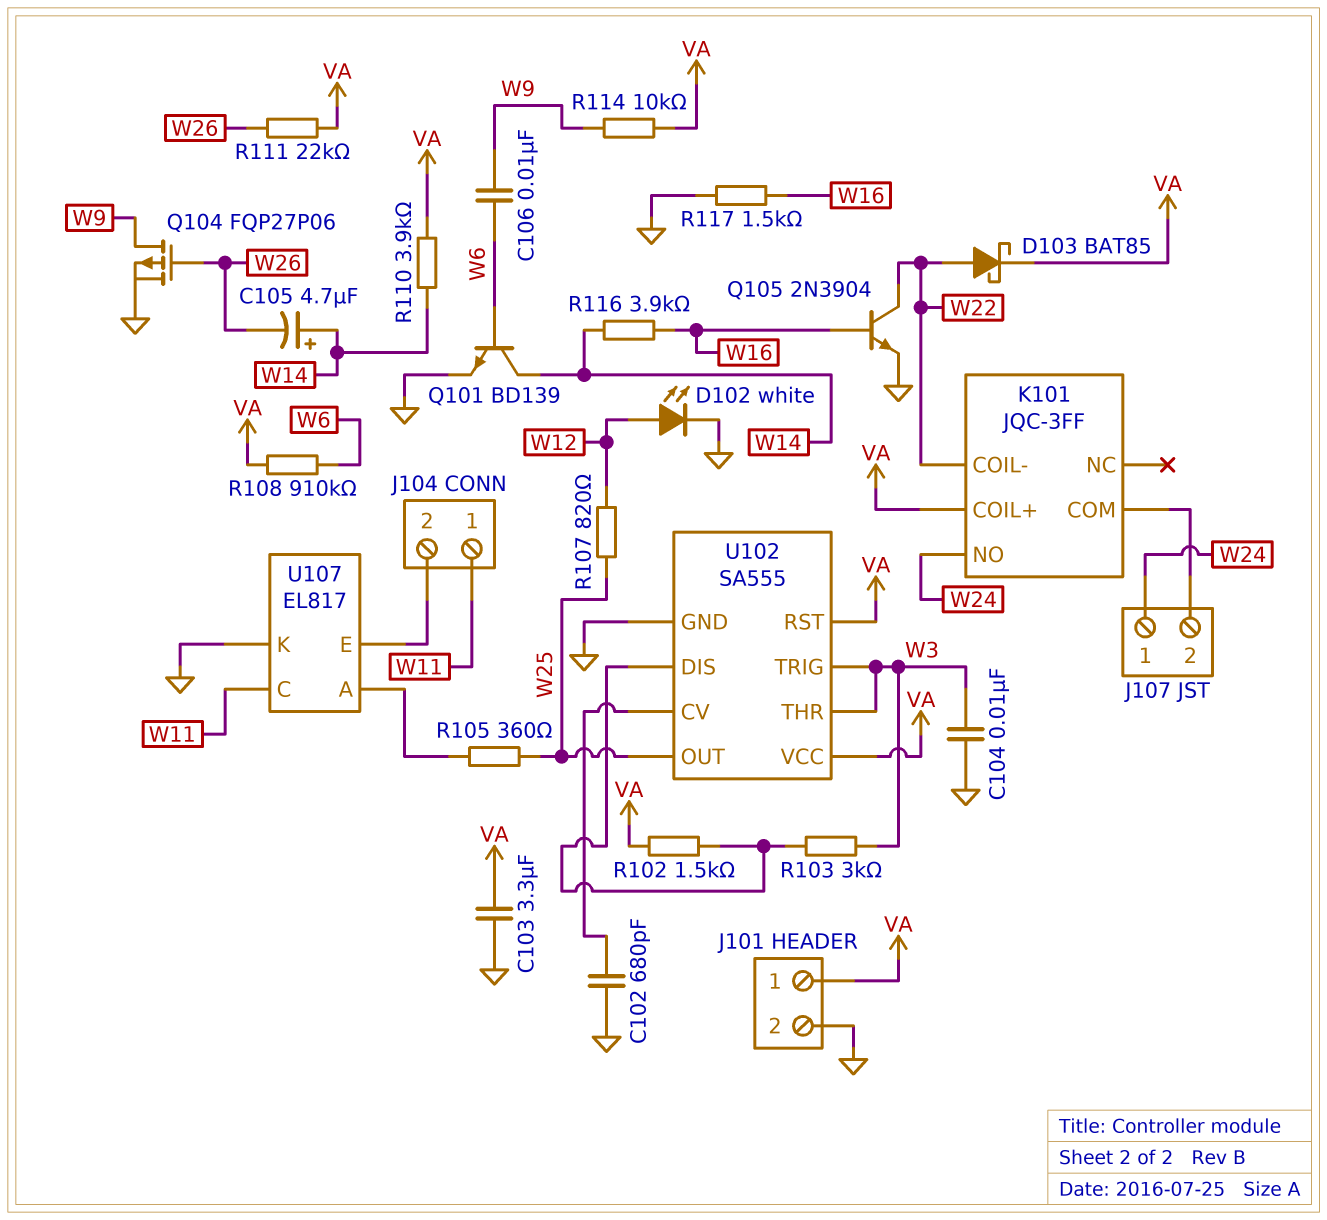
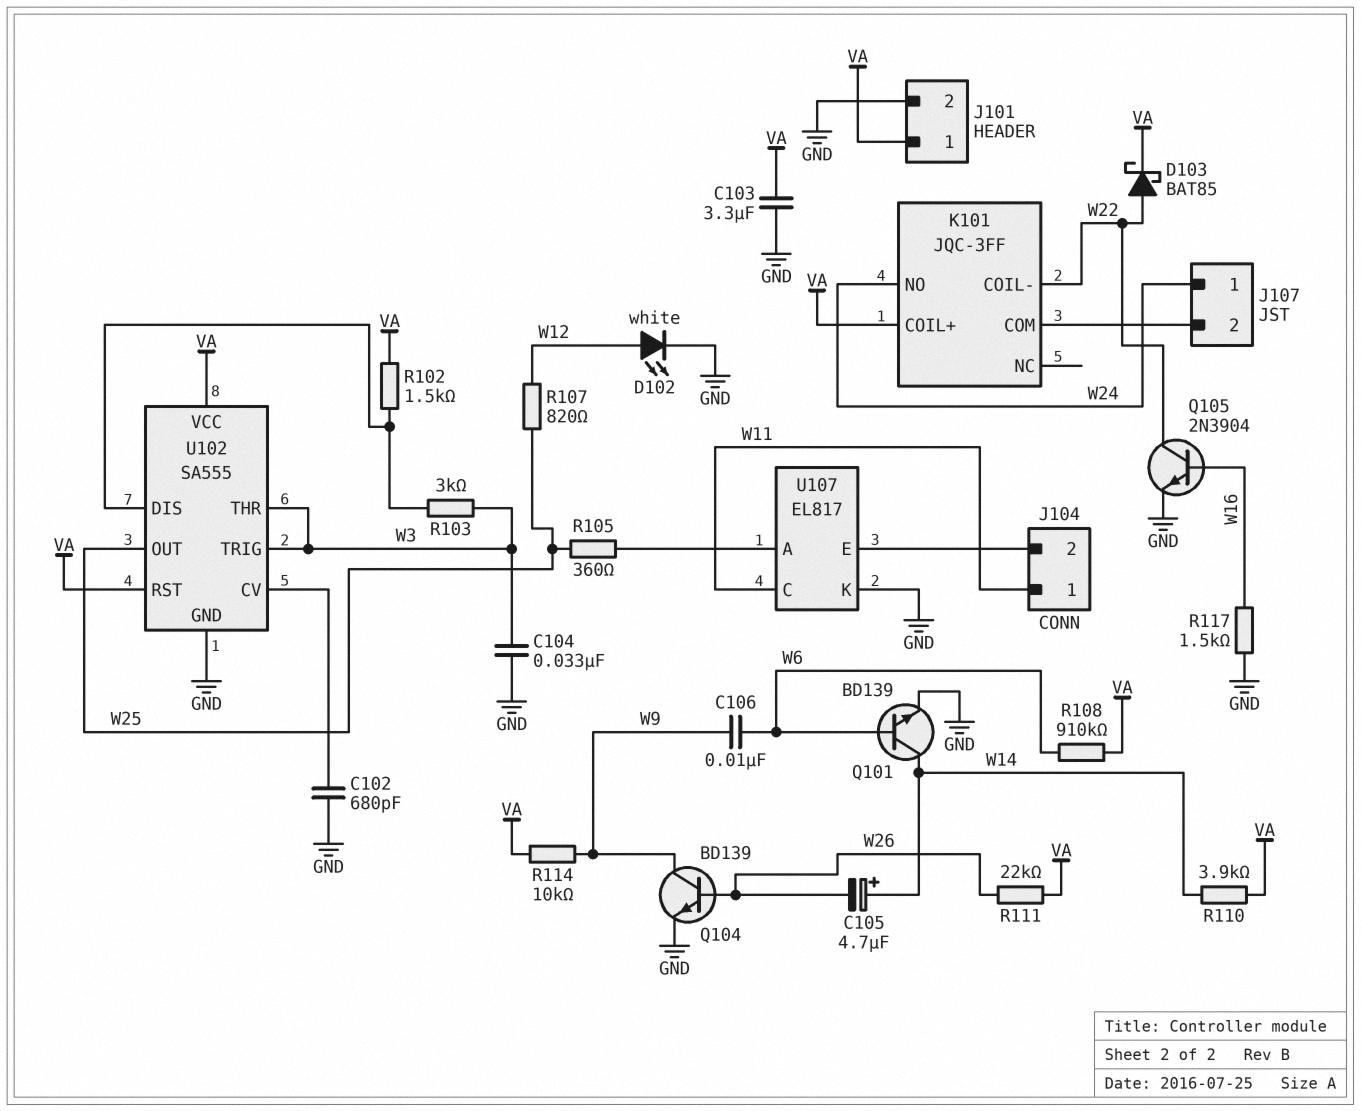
C104: 10nF (GND, W3) -> 33nF (GND, W3)
Q104: PMOS FQP27P06 (G W26, D W9, S GND) -> NPN BD139 (B W26, C W9, E GND)
R116: 3.9k (W14, W16) -> none

